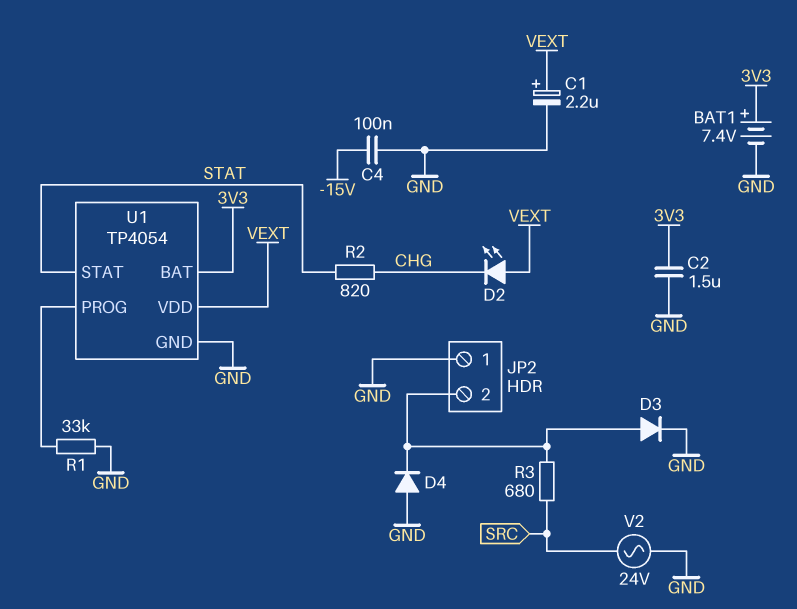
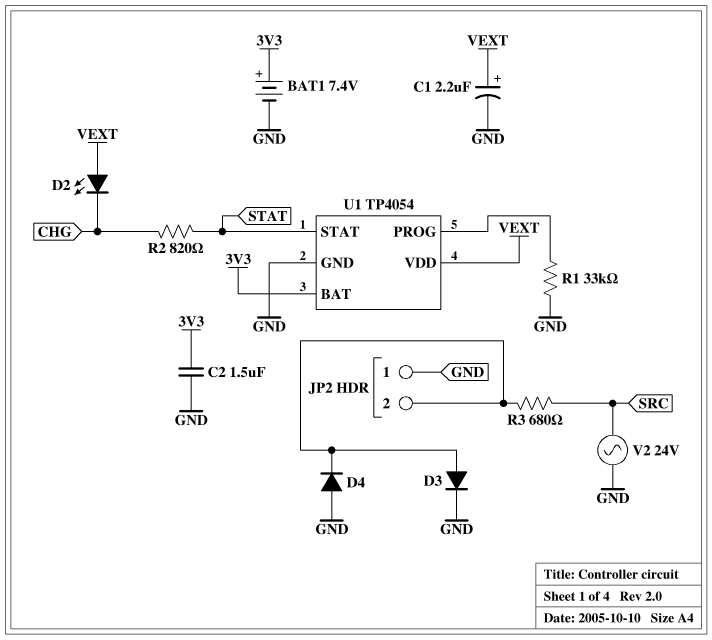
C4: 100nF (-15V, GND) -> none

